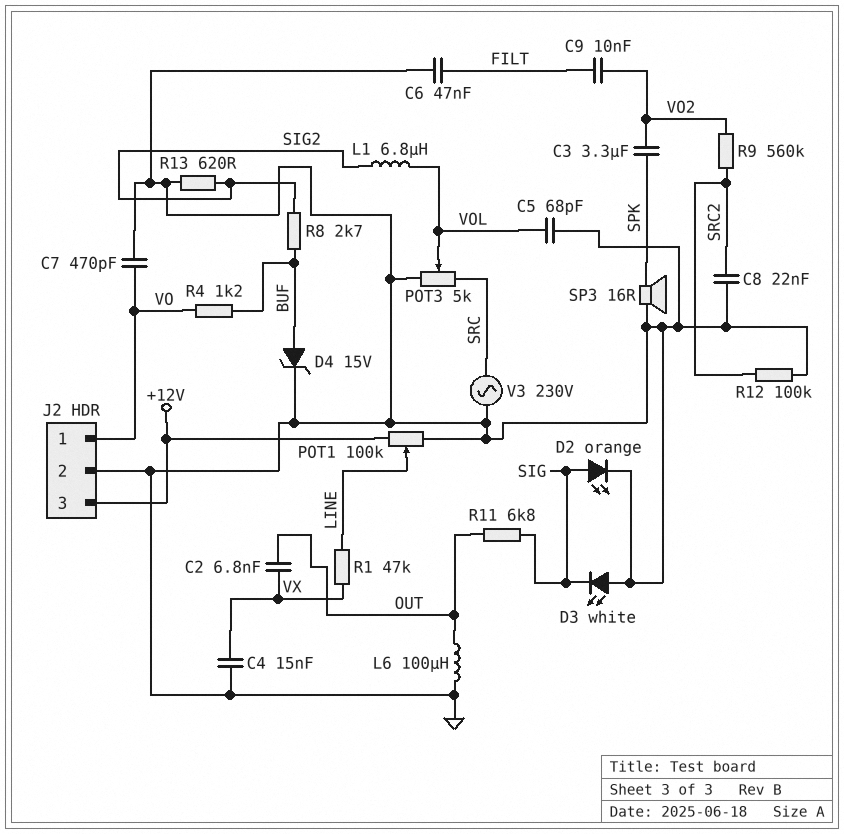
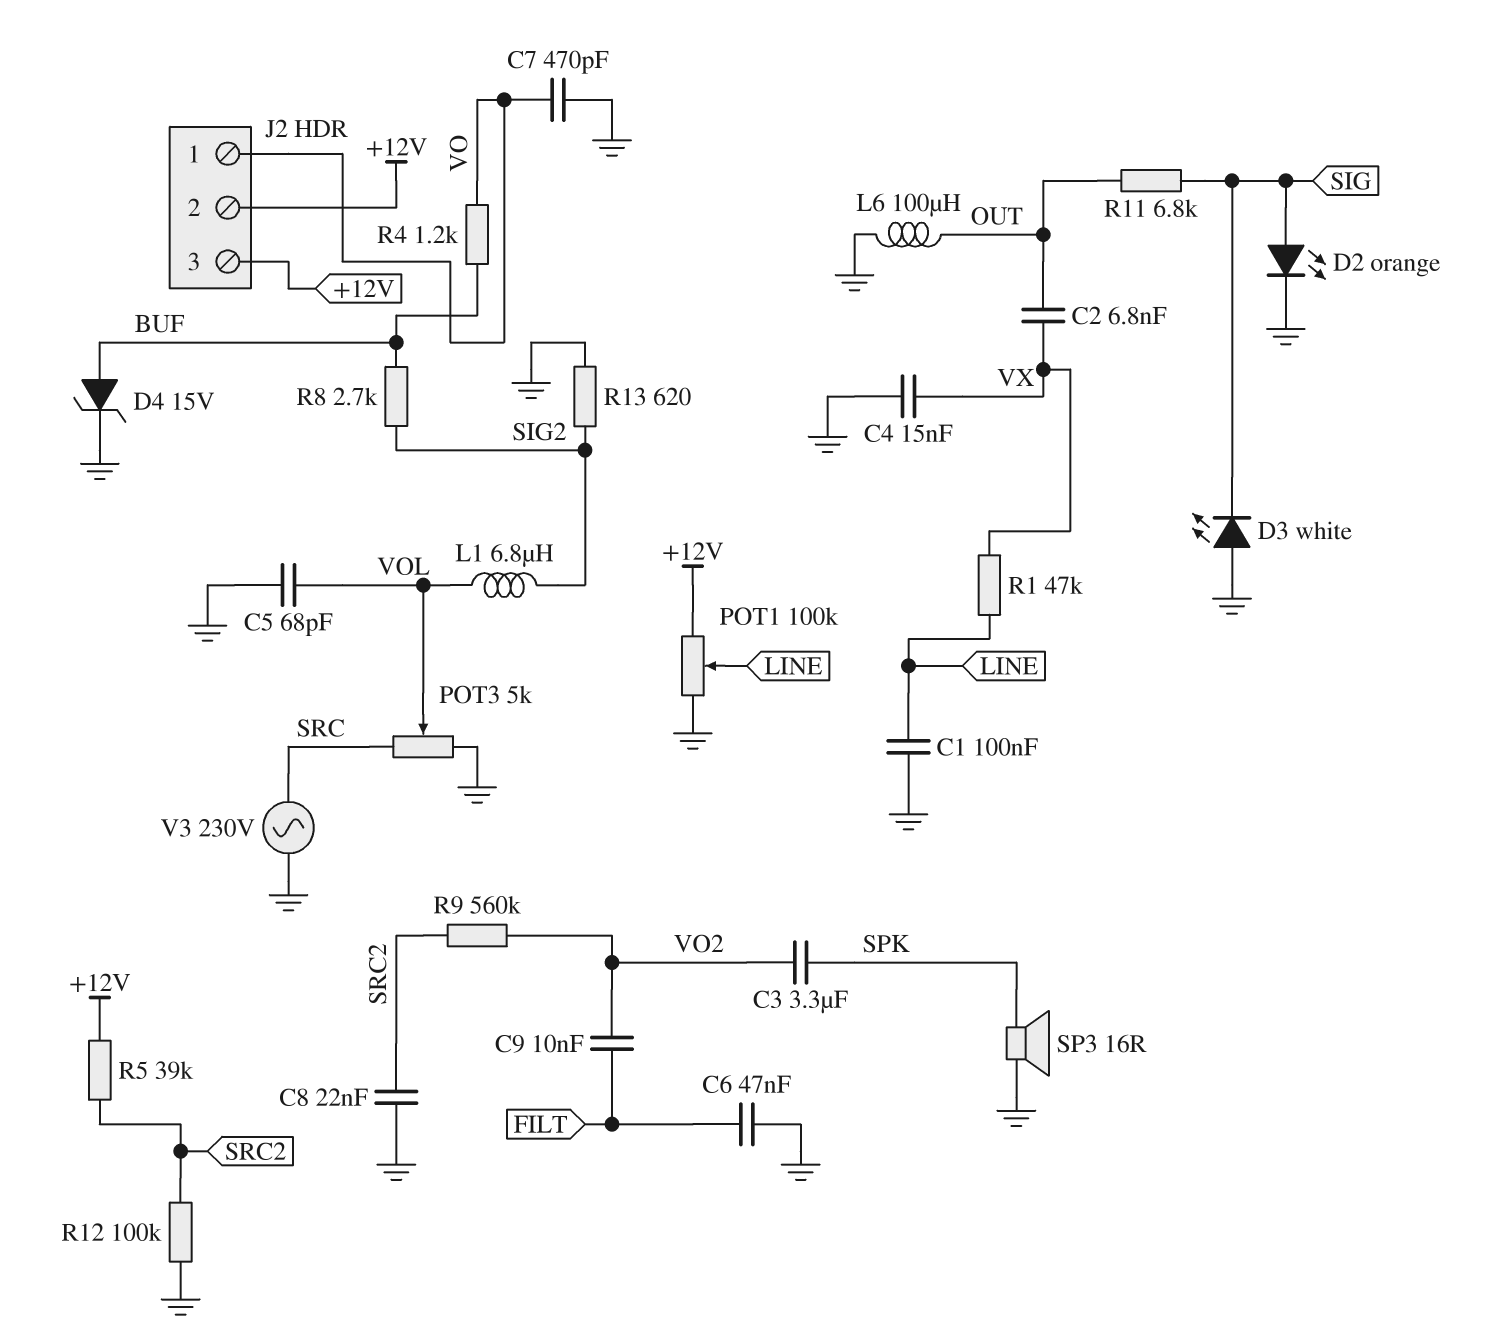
C1: none -> 100nF (GND, LINE)
J2 pin 2: GND -> +12V
R5: none -> 39k (+12V, SRC2)

